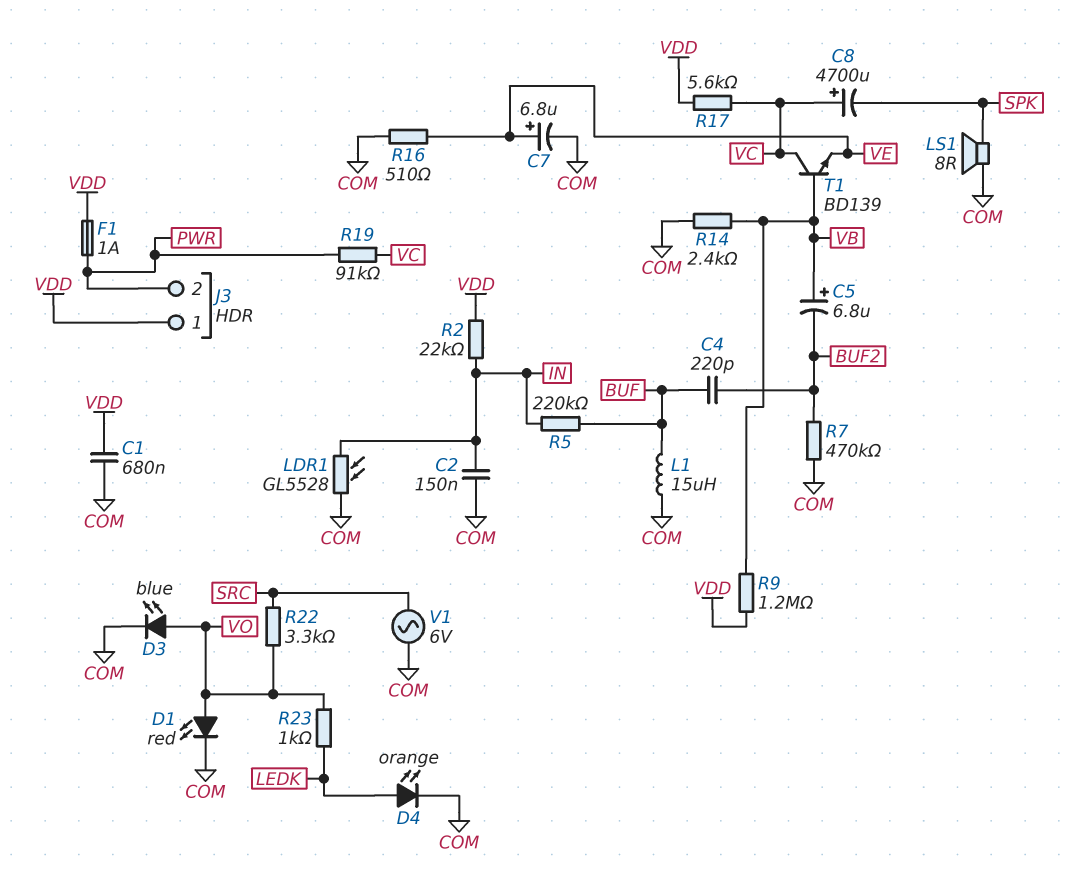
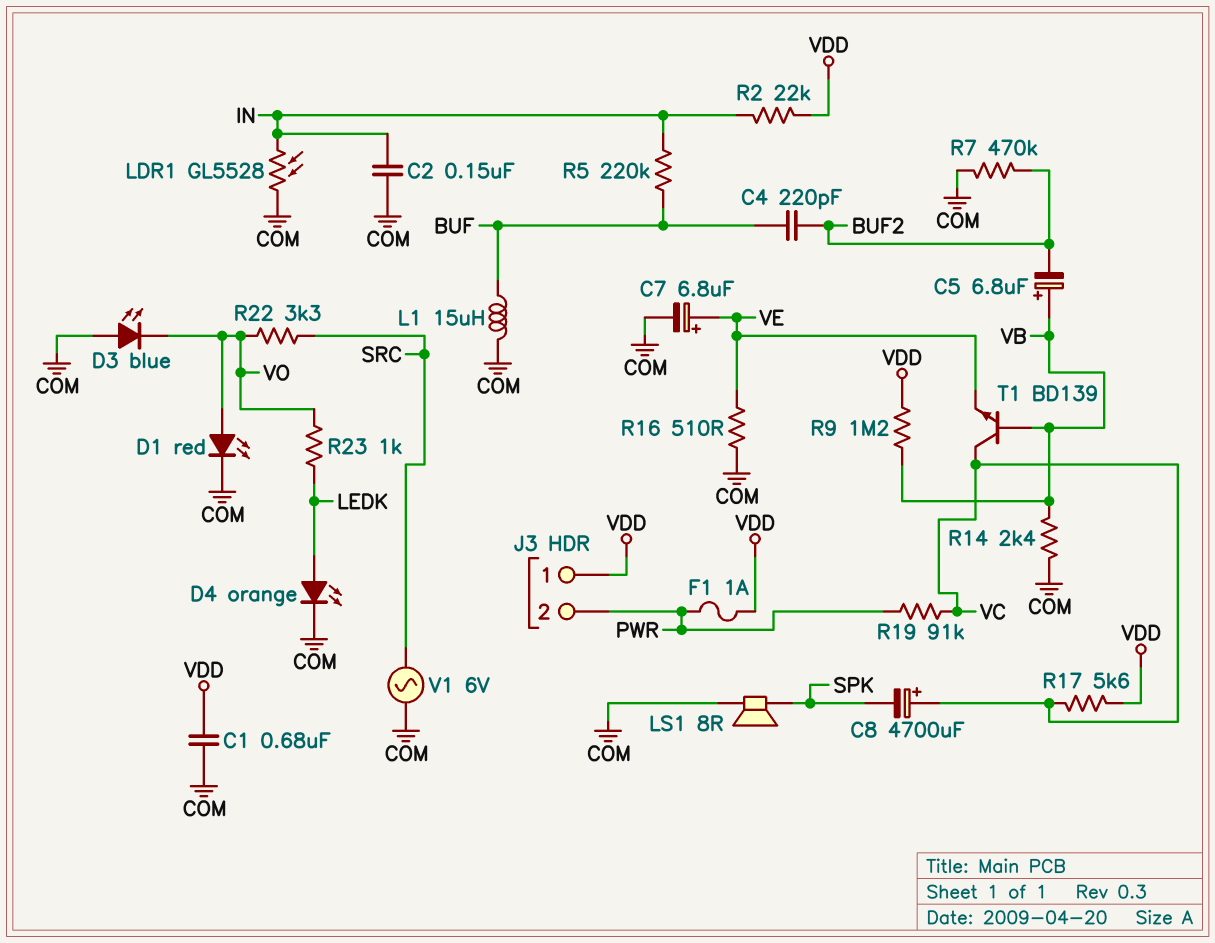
D3: LED blue (A VO, K COM) -> LED blue (A COM, K VO)

